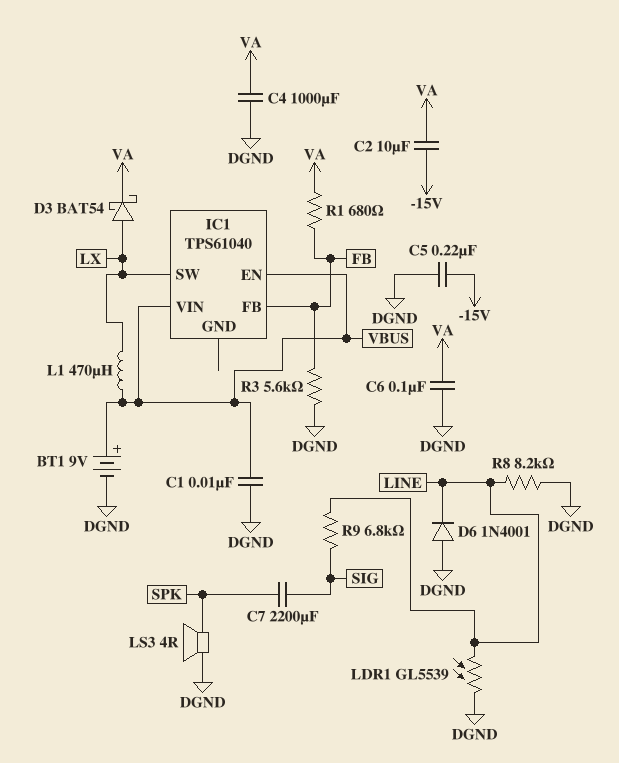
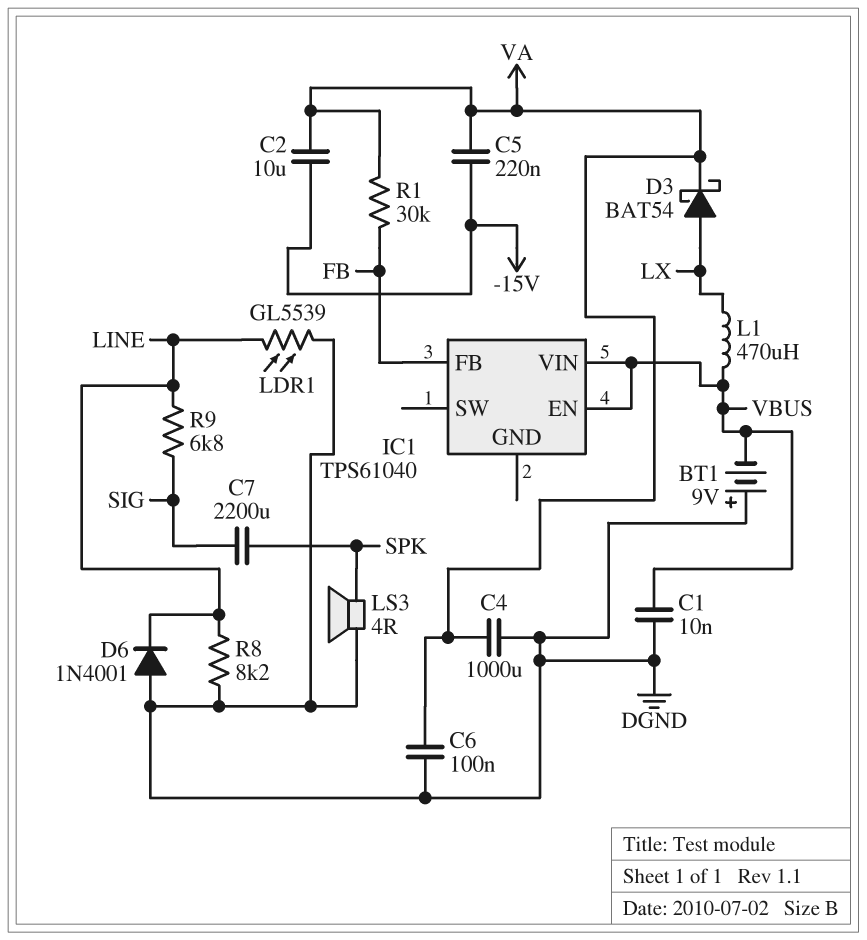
BT1: 9V (plus VBUS, minus DGND) -> 9V (plus DGND, minus VBUS)
C5: 220nF (-15V, DGND) -> 220nF (-15V, VA)
IC1 pin SW: LX -> none
R1: 680 (FB, VA) -> 30k (FB, VA)
R3: 5.6k (DGND, FB) -> none

